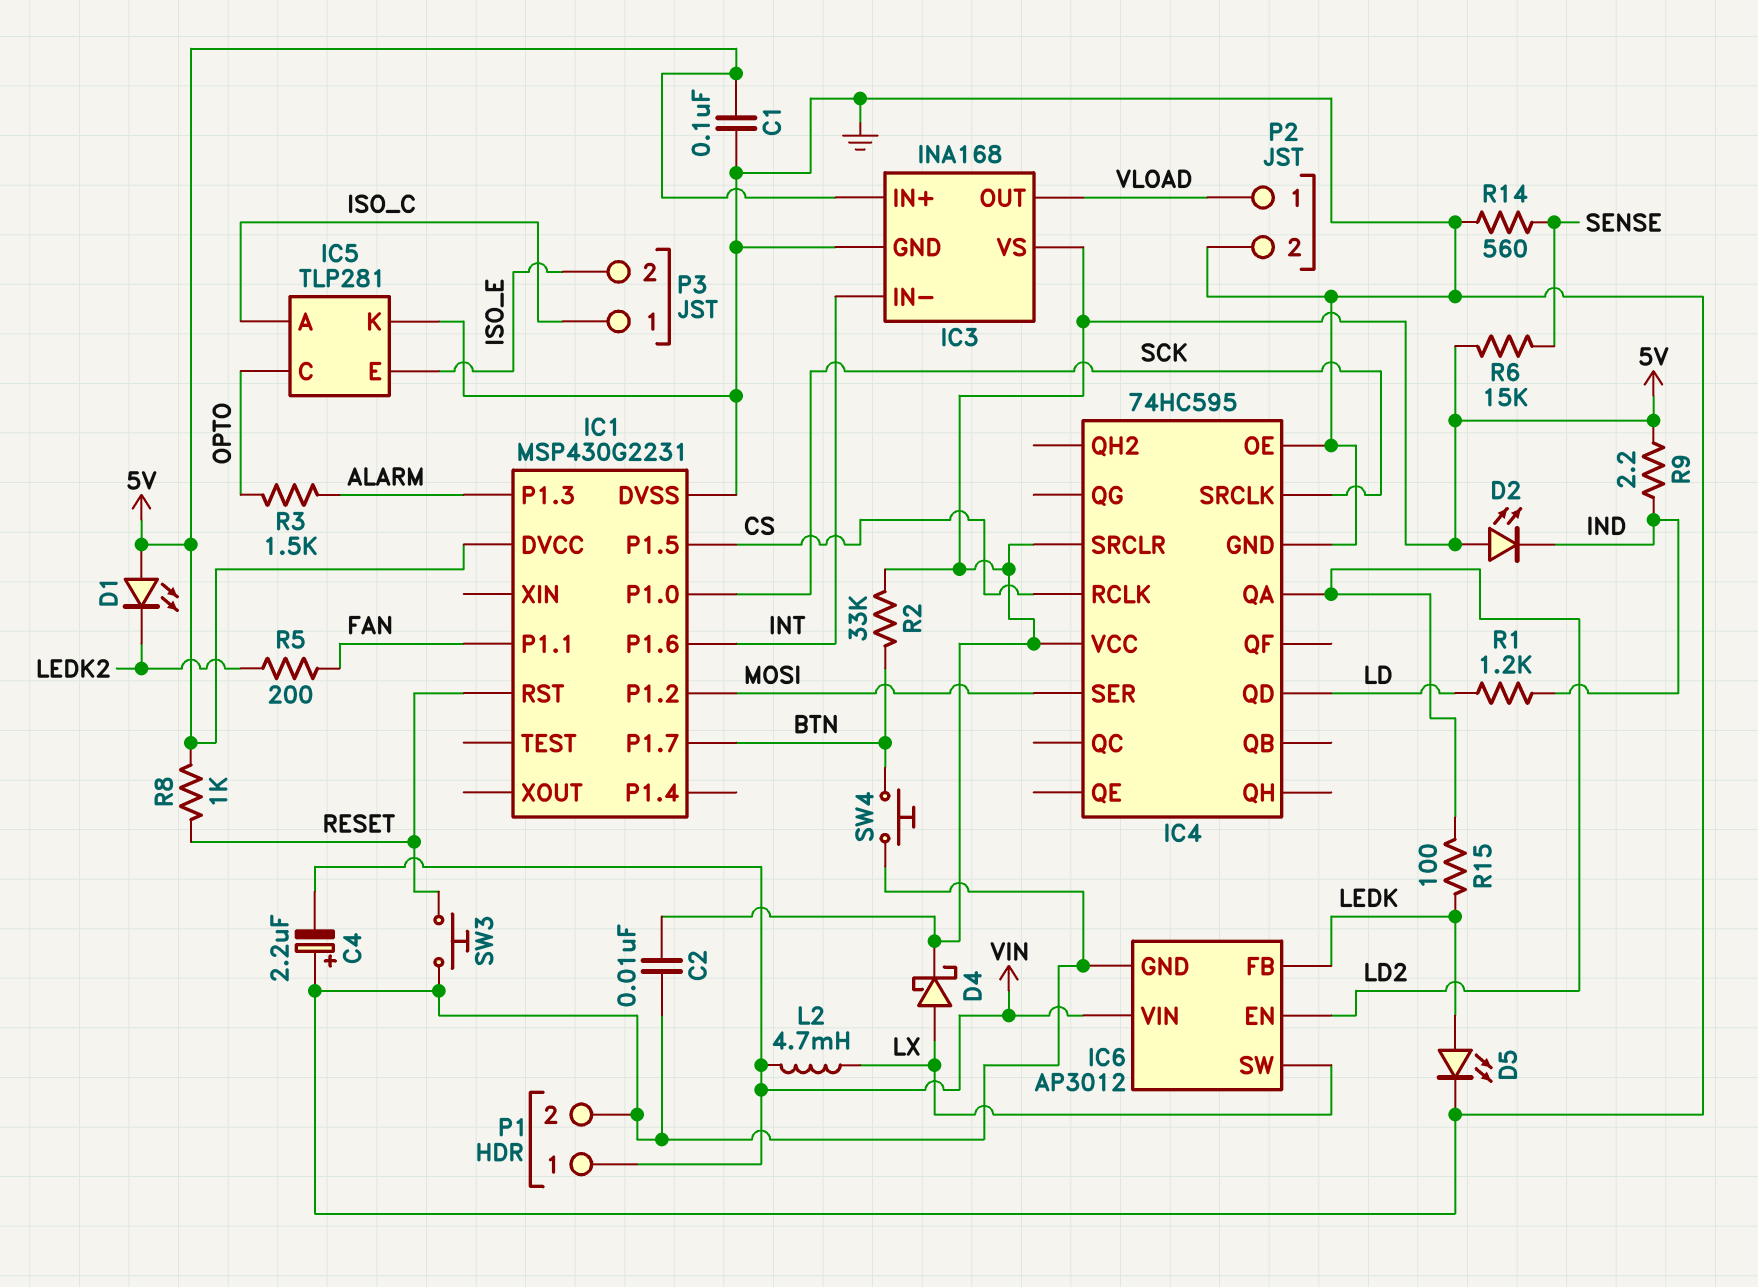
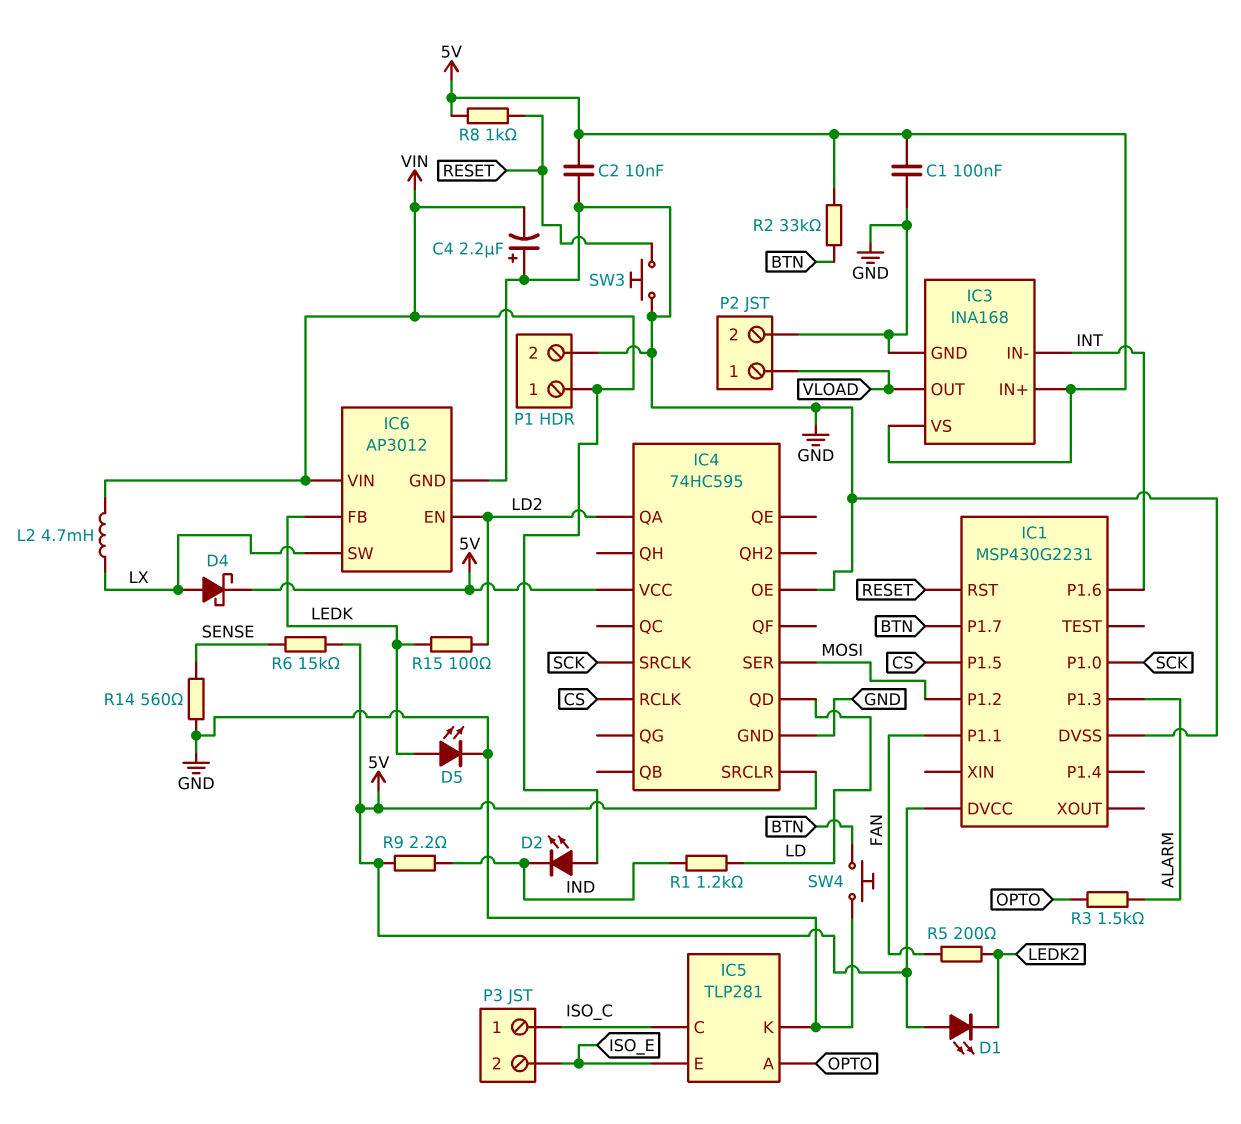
D2: LED (A 5V, K IND) -> LED (A VIN, K IND)
IC5 pin A: ISO_C -> OPTO
IC5 pin C: OPTO -> ISO_C

